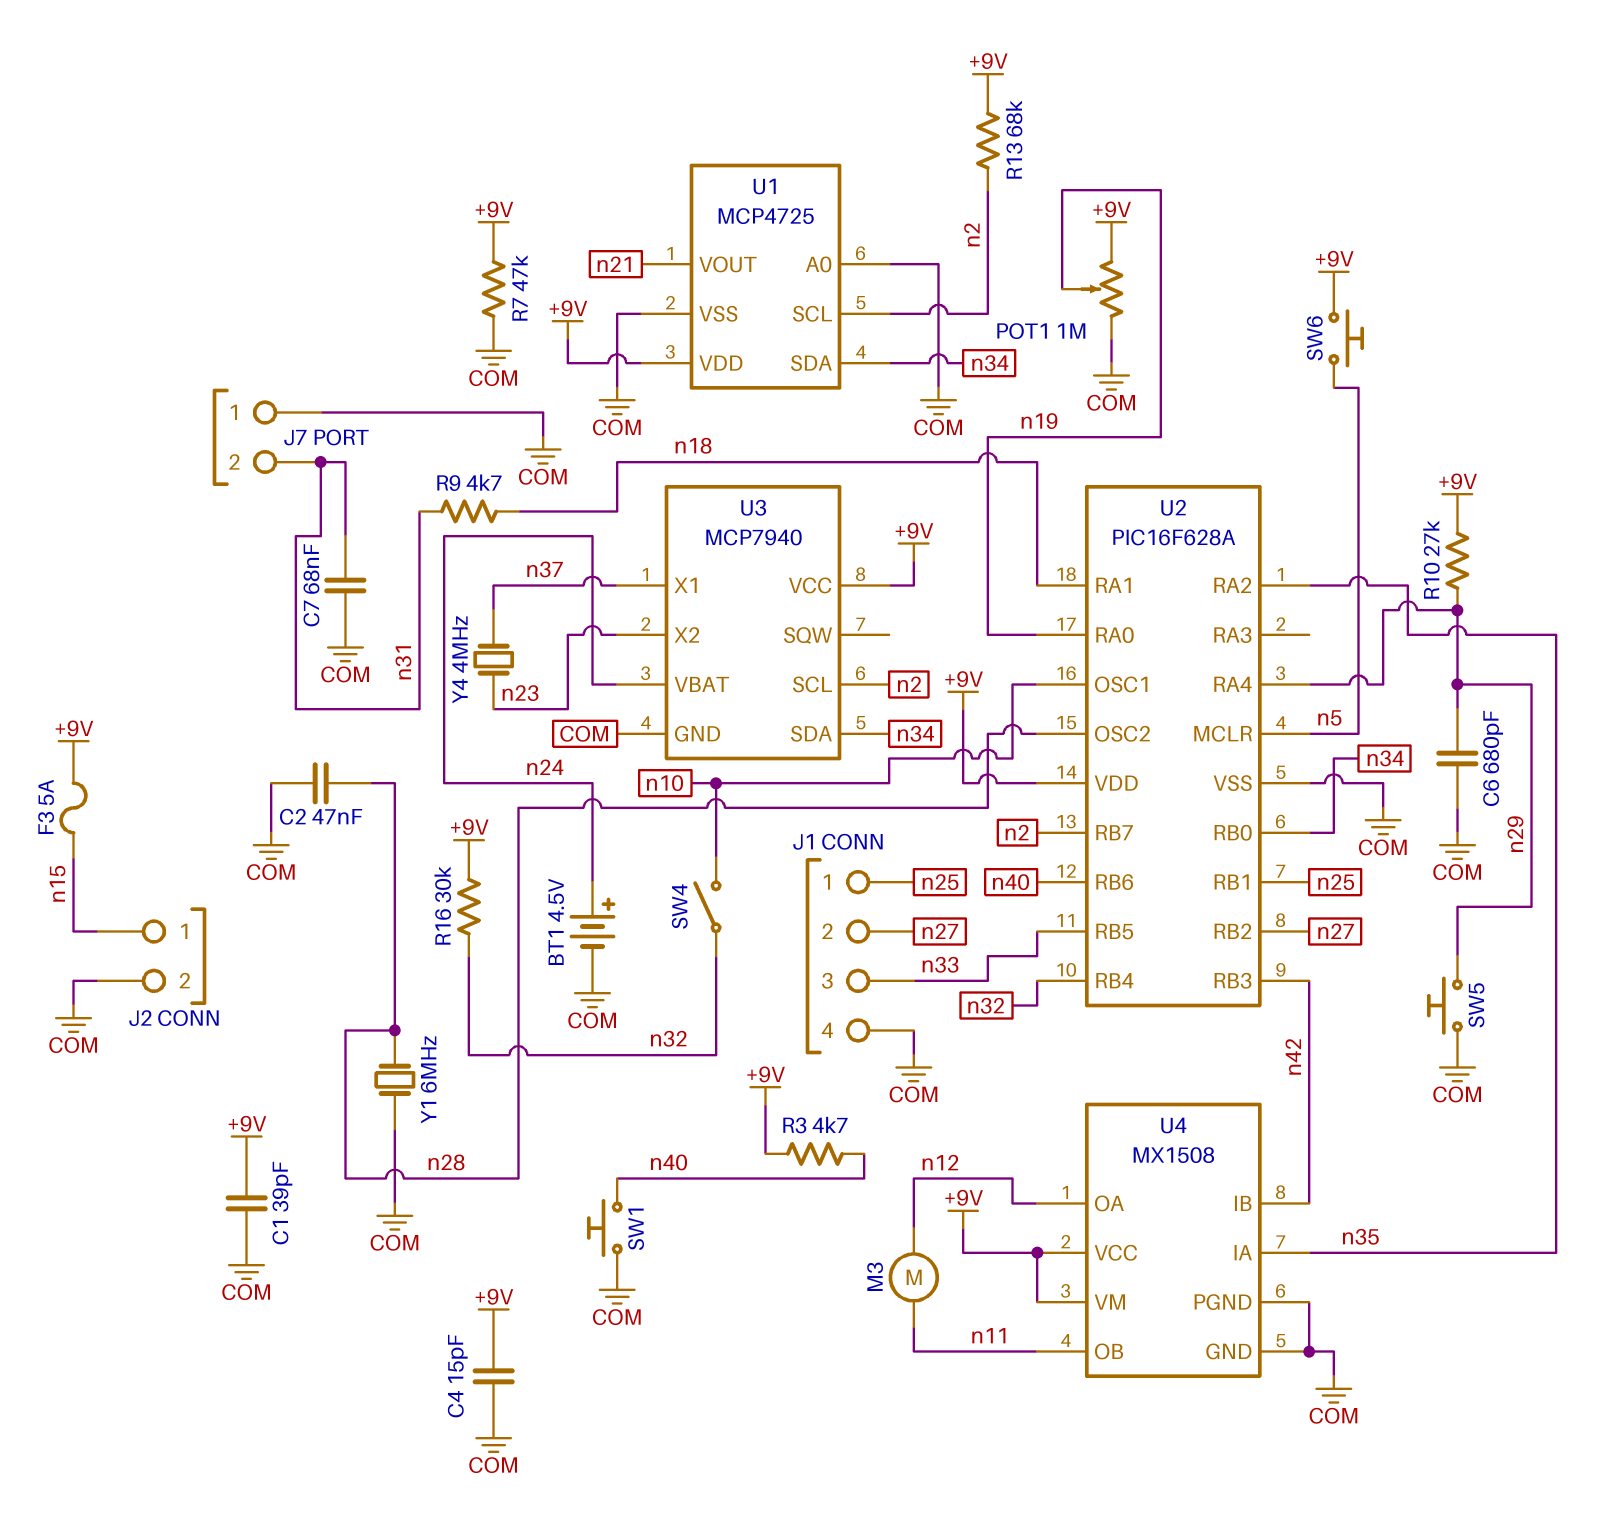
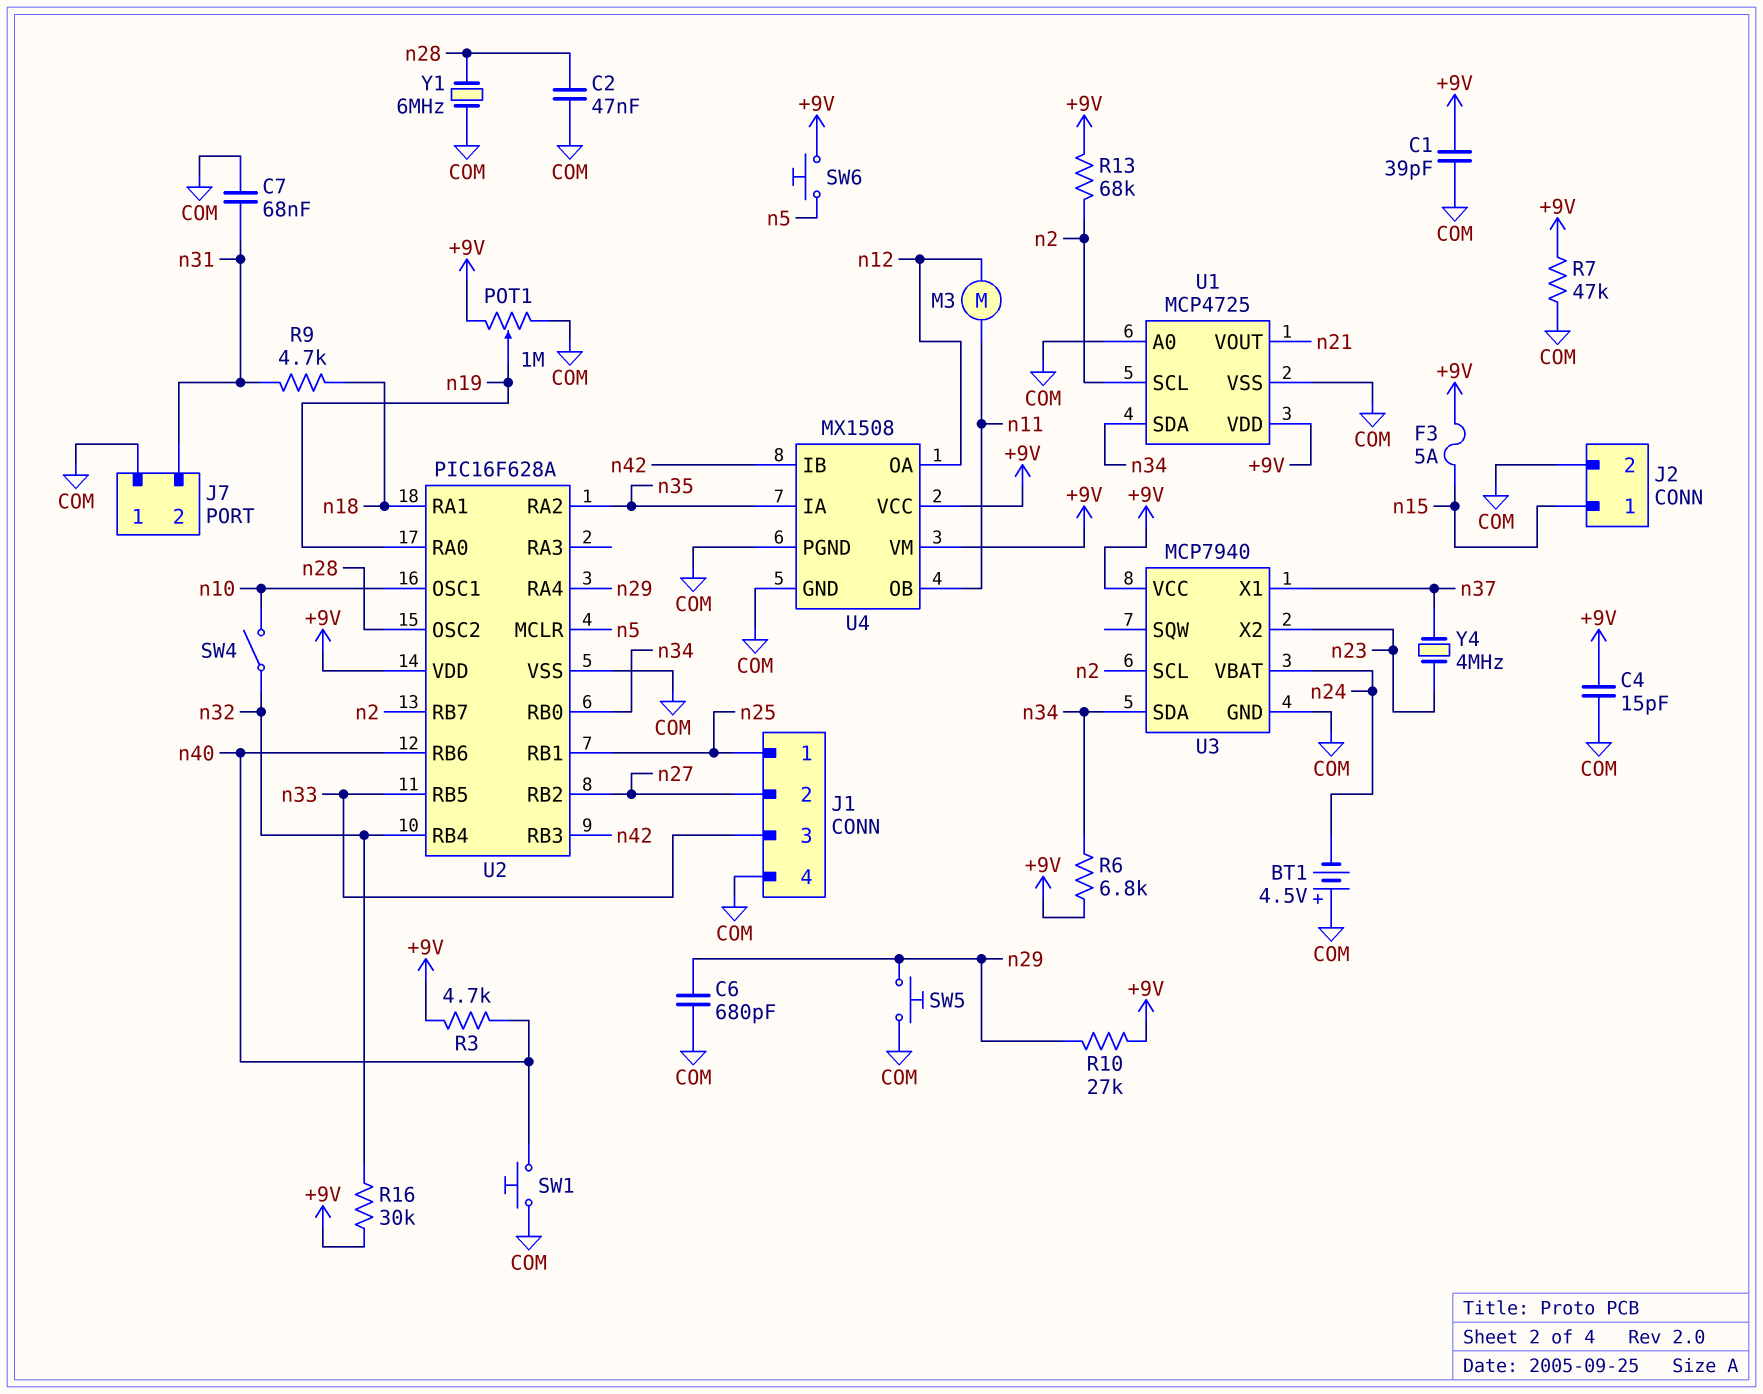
BT1: 4.5V (plus n24, minus COM) -> 4.5V (plus COM, minus n24)
R6: none -> 6.8k (+9V, n34)

